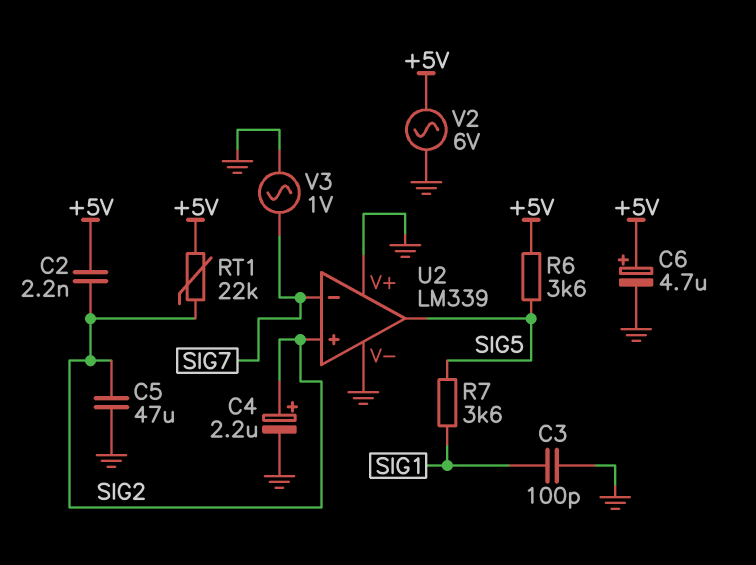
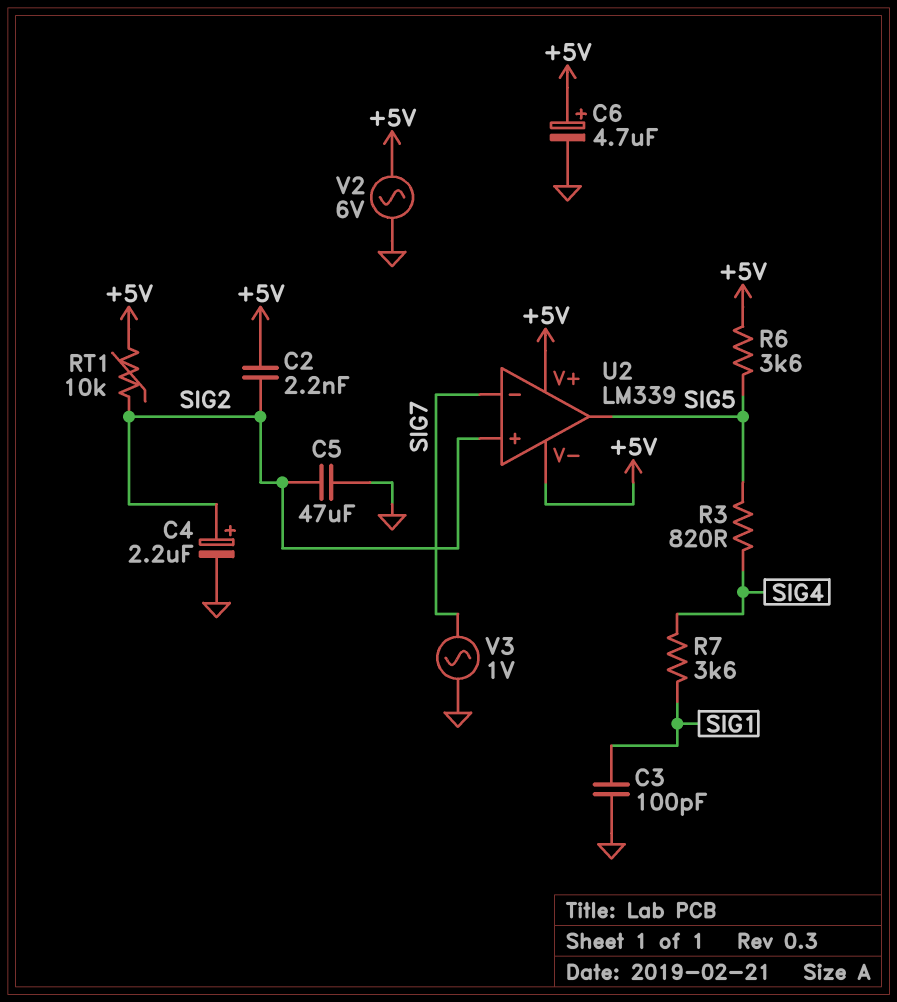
R3: none -> 820 (SIG4, SIG5)
R7: 3.6k (SIG1, SIG5) -> 3.6k (SIG1, SIG4)
RT1: 22k (+5V, SIG2) -> 10k (+5V, SIG2)
U2 pin V+: GND -> +5V
U2 pin V-: GND -> +5V

